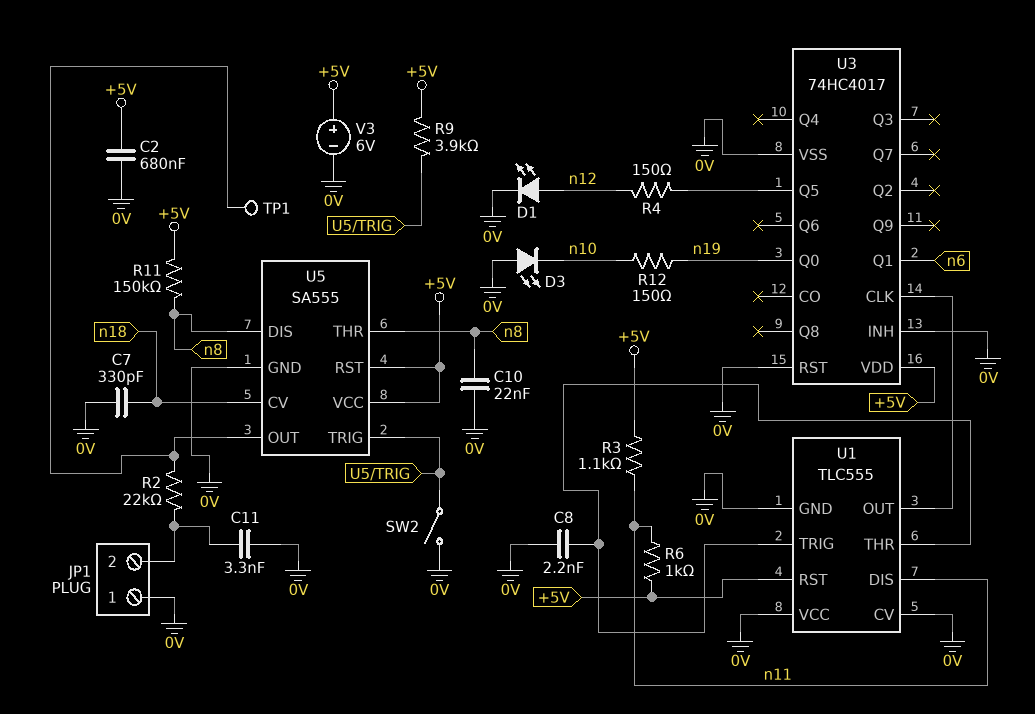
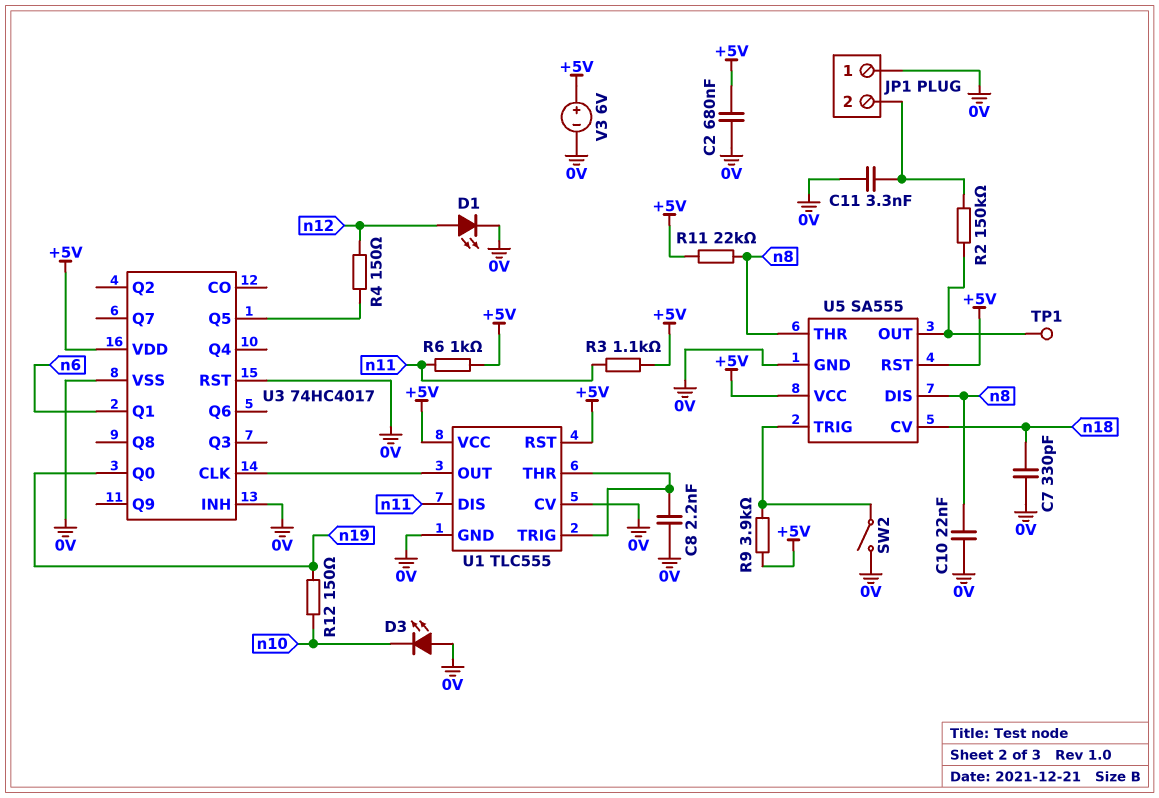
R2: 22k (JP1/2, U5/OUT) -> 150k (JP1/2, U5/OUT)
R11: 150k (+5V, n8) -> 22k (+5V, n8)
U1 pin VCC: 0V -> +5V

